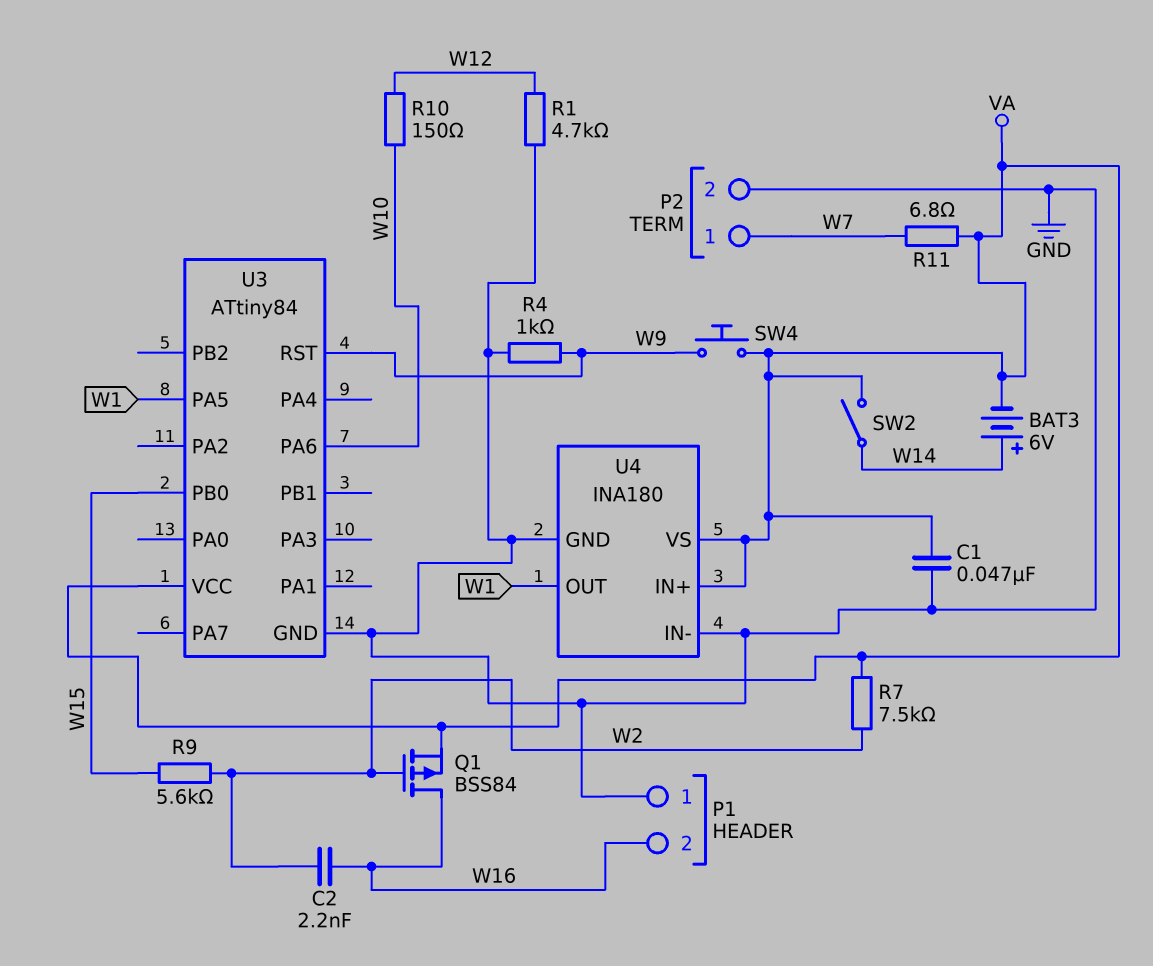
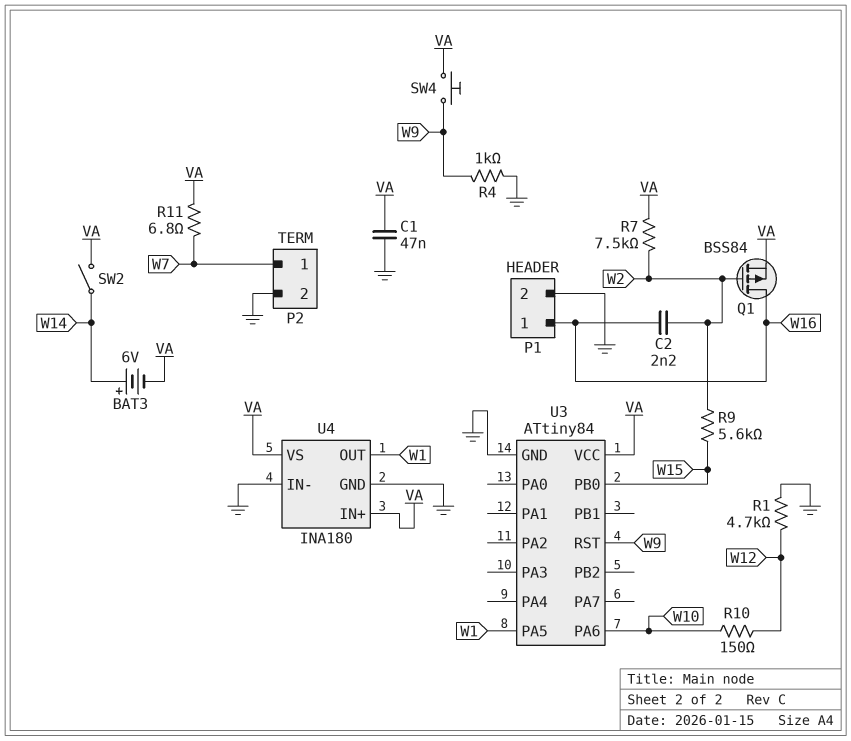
P1 pin 1: GND -> W16
P1 pin 2: W16 -> GND

